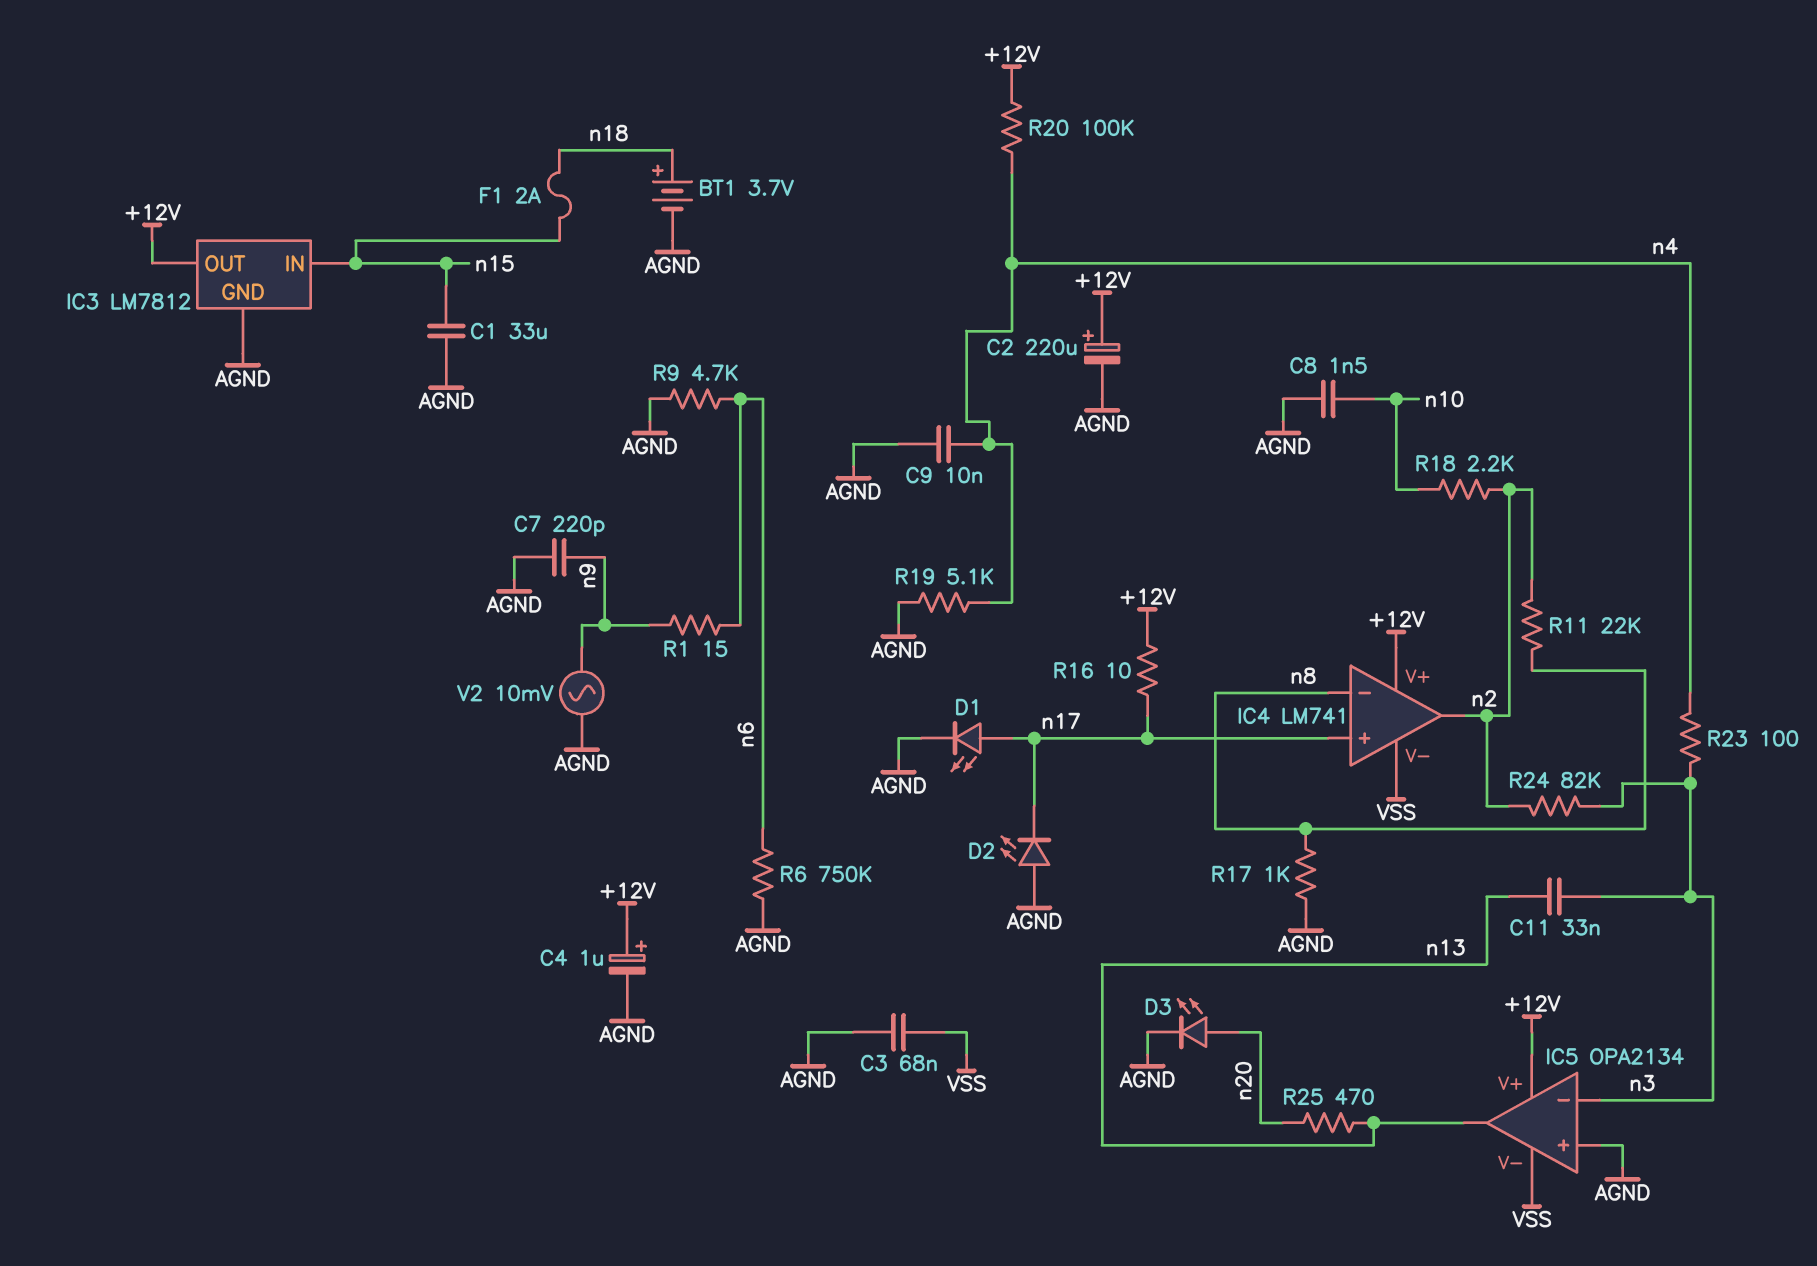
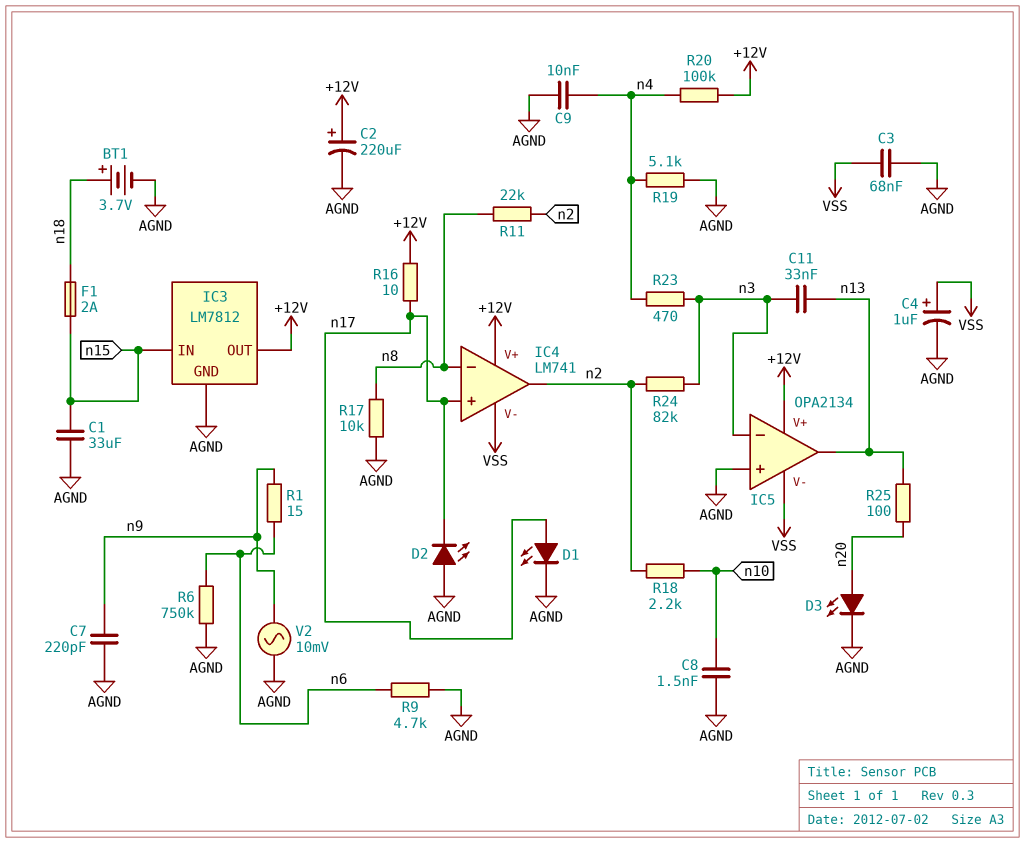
C4: 1uF (plus +12V, minus AGND) -> 1uF (plus VSS, minus AGND)
R17: 1k (AGND, n8) -> 10k (AGND, n8)
R23: 100 (n3, n4) -> 470 (n3, n4)
R25: 470 (n13, n20) -> 100 (n13, n20)

